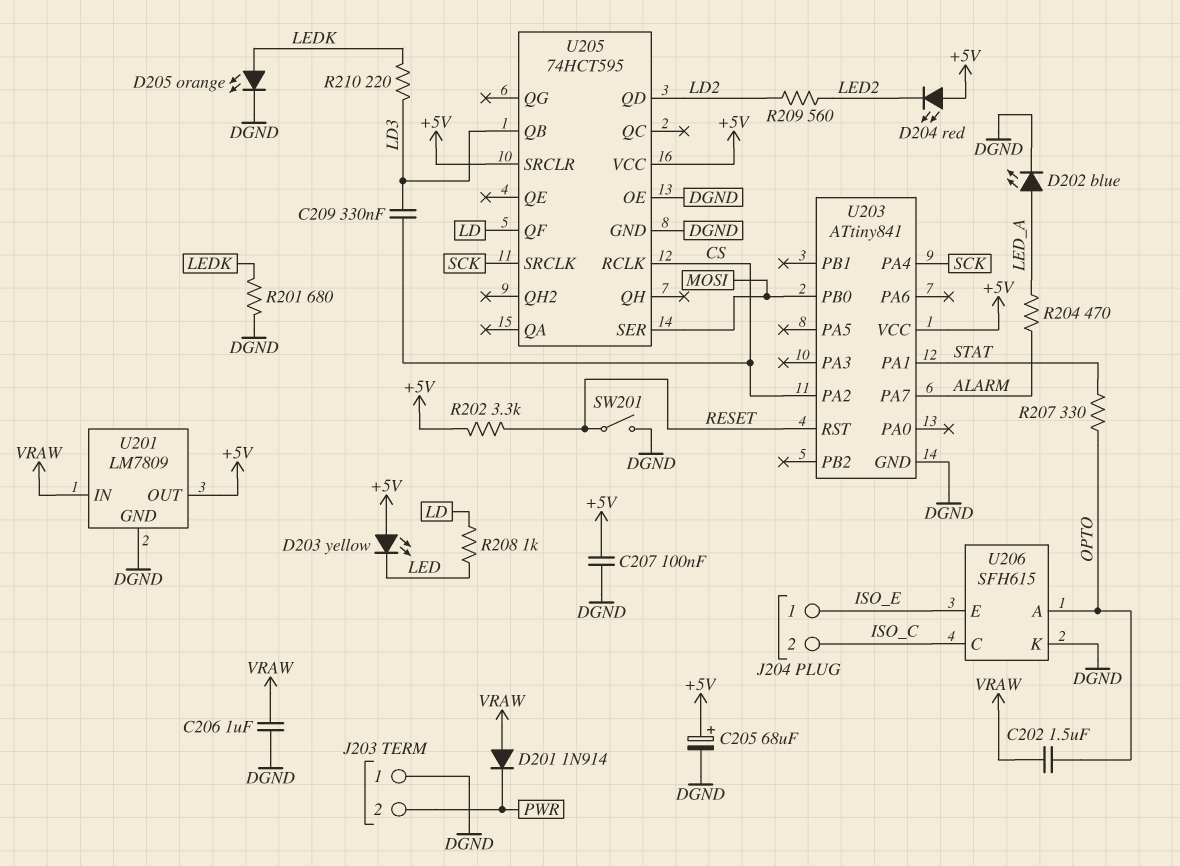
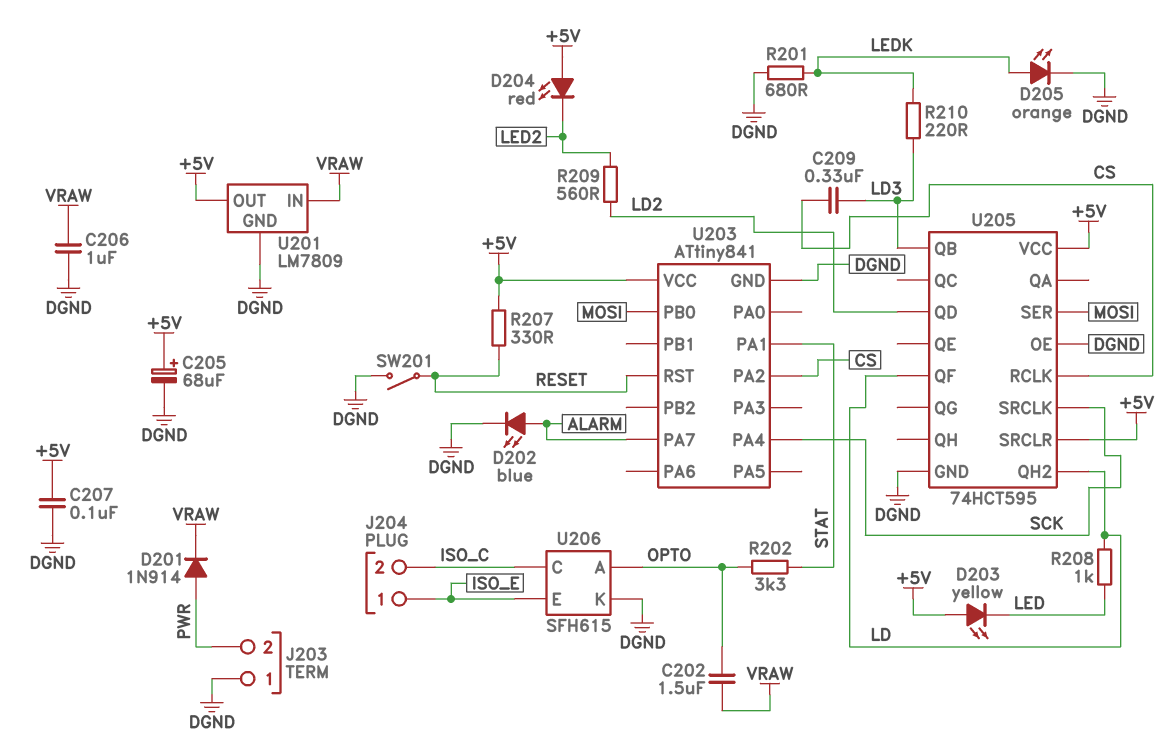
D201: diode 1N914 (A VRAW, K PWR) -> diode 1N914 (A PWR, K VRAW)
D202: LED blue (A LED_A, K DGND) -> LED blue (A ALARM, K DGND)
R202: 3.3k (+5V, RESET) -> 3.3k (OPTO, STAT)
R204: 470 (ALARM, LED_A) -> none
R207: 330 (OPTO, STAT) -> 330 (+5V, RESET)
U205 pin QH2: none -> LD

